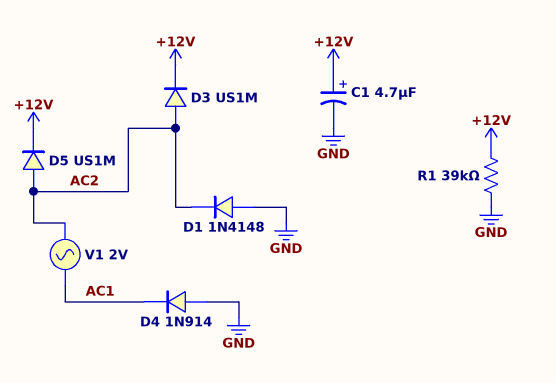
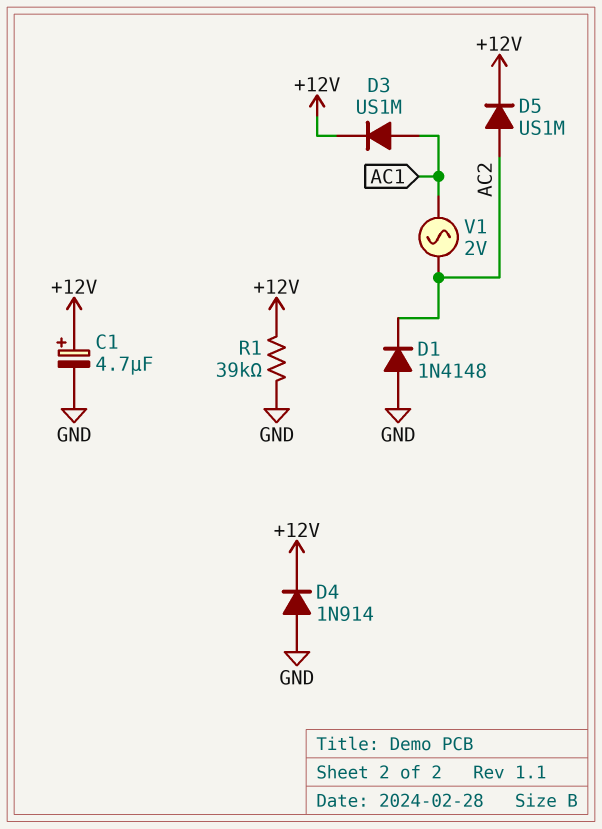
D3: diode US1M (A AC2, K +12V) -> diode US1M (A AC1, K +12V)
D4: diode 1N914 (A GND, K AC1) -> diode 1N914 (A GND, K +12V)

